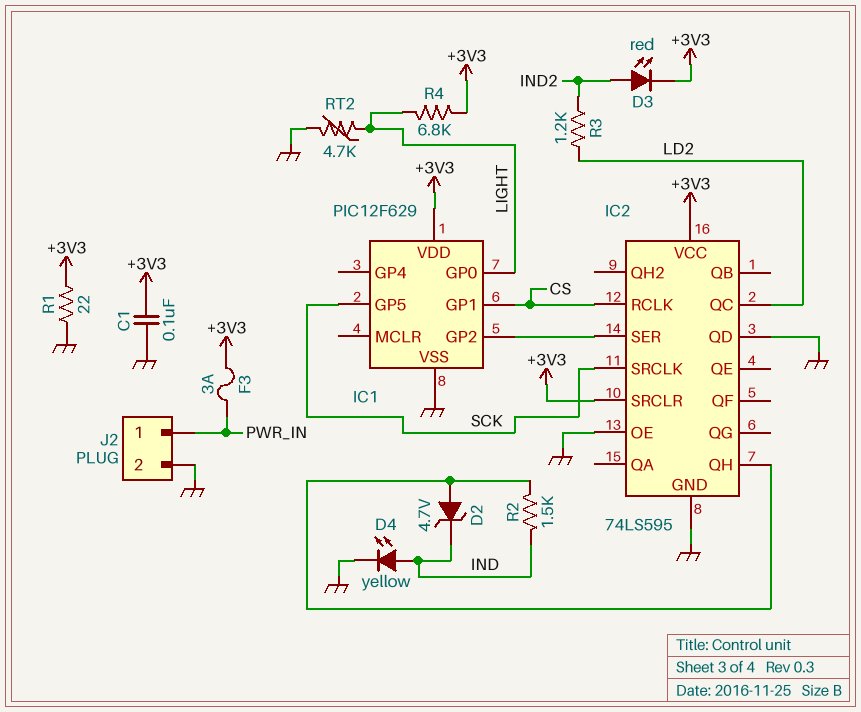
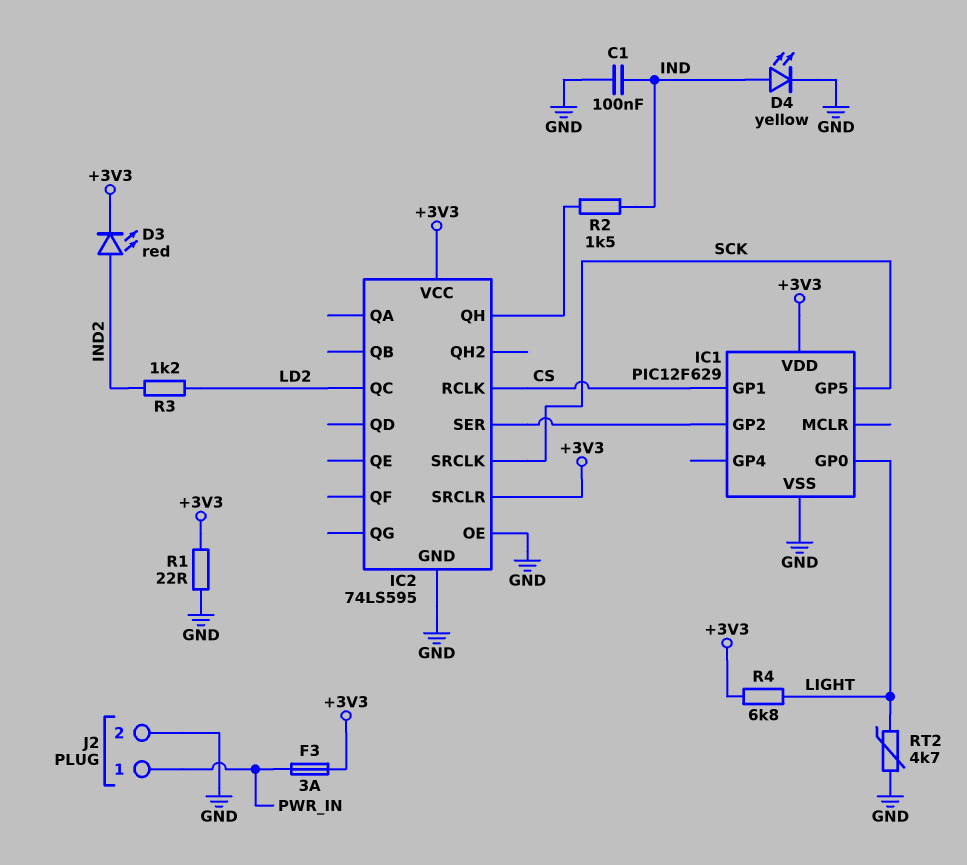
C1: 100nF (+3V3, GND) -> 100nF (GND, IND)
D2: zener 4.7V (A IC2/QH, K IND) -> none
IC2 pin QD: GND -> none

